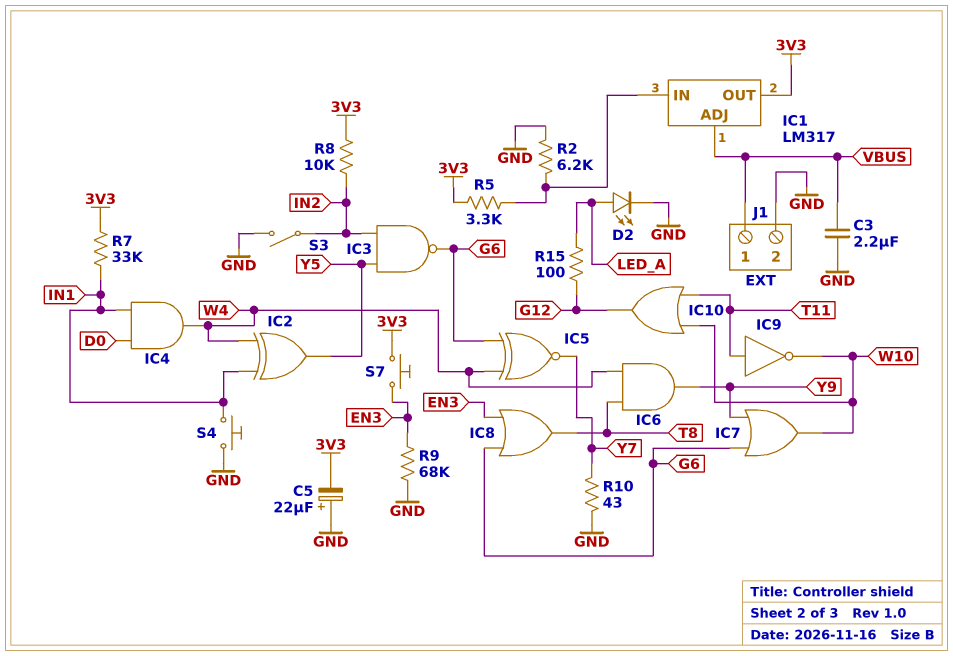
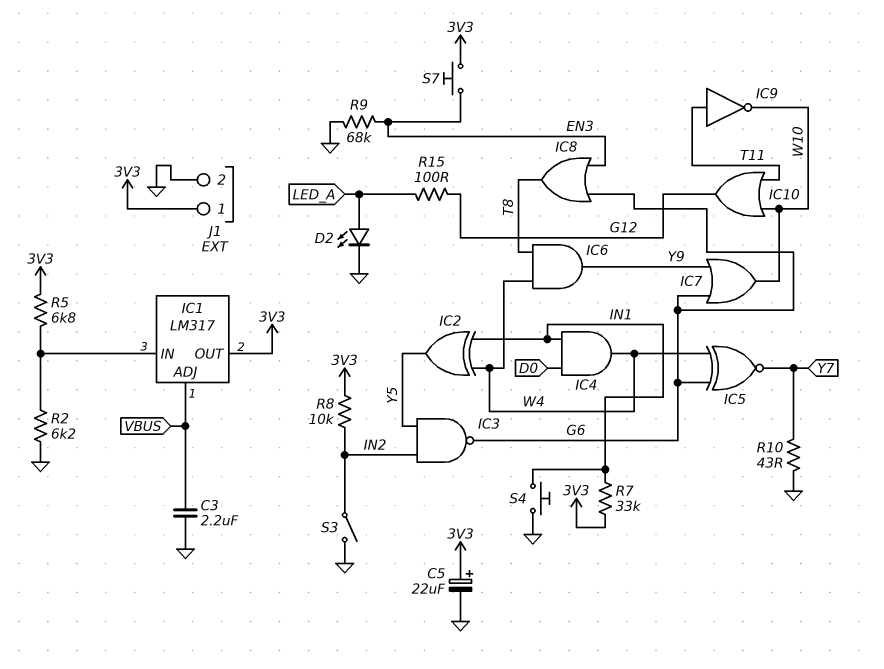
C5: 22uF (plus GND, minus 3V3) -> 22uF (plus 3V3, minus GND)
J1 pin 1: VBUS -> 3V3
R5: 3.3k (3V3, IC1/IN) -> 6.8k (3V3, IC1/IN)

